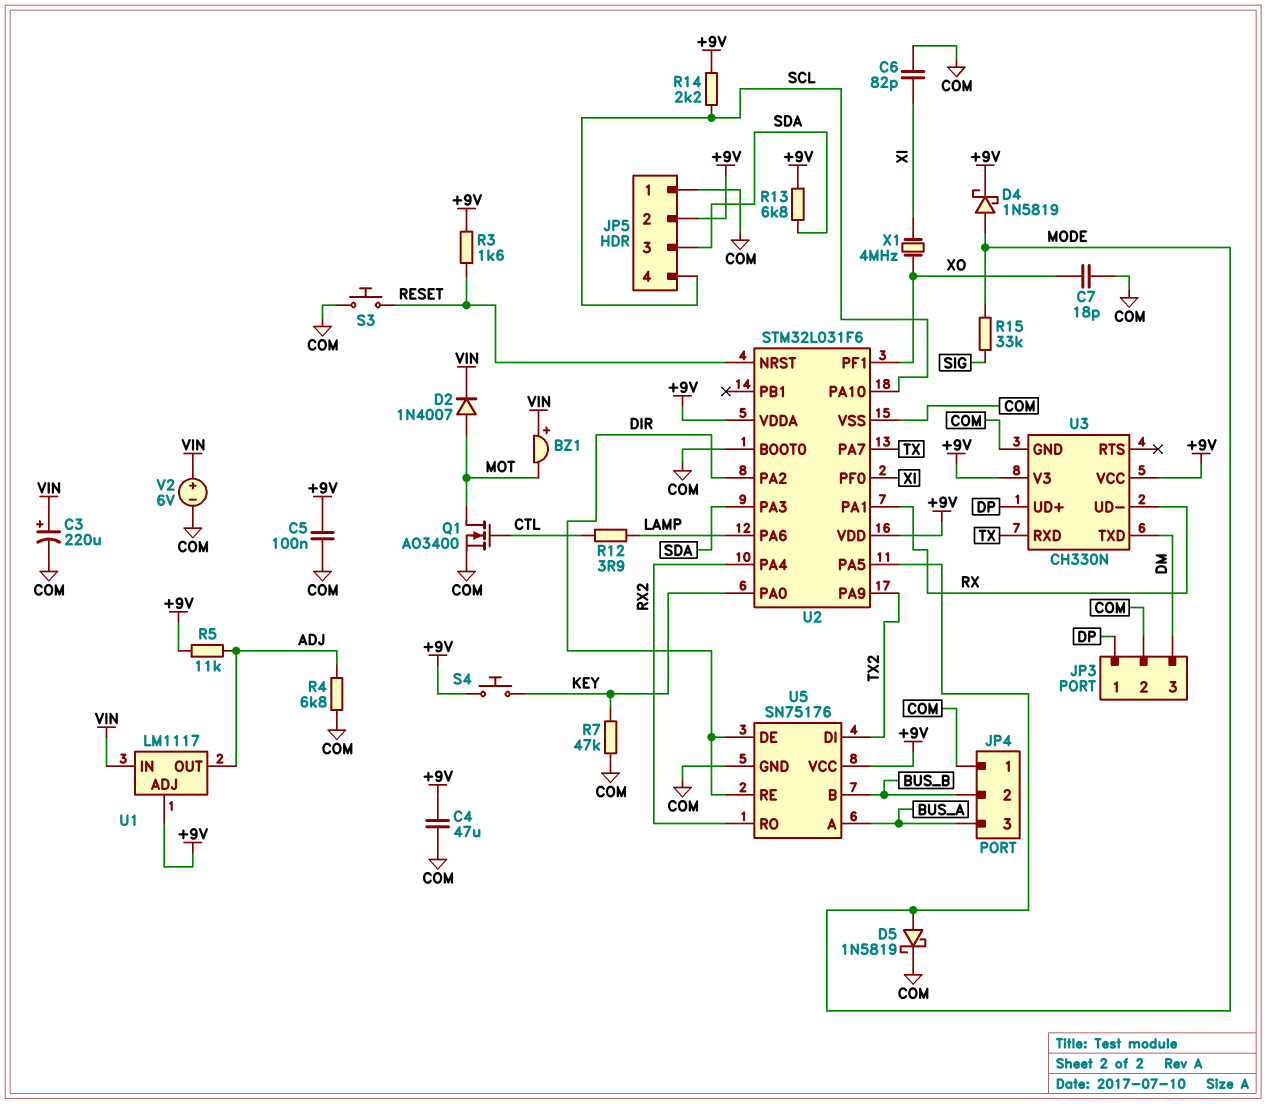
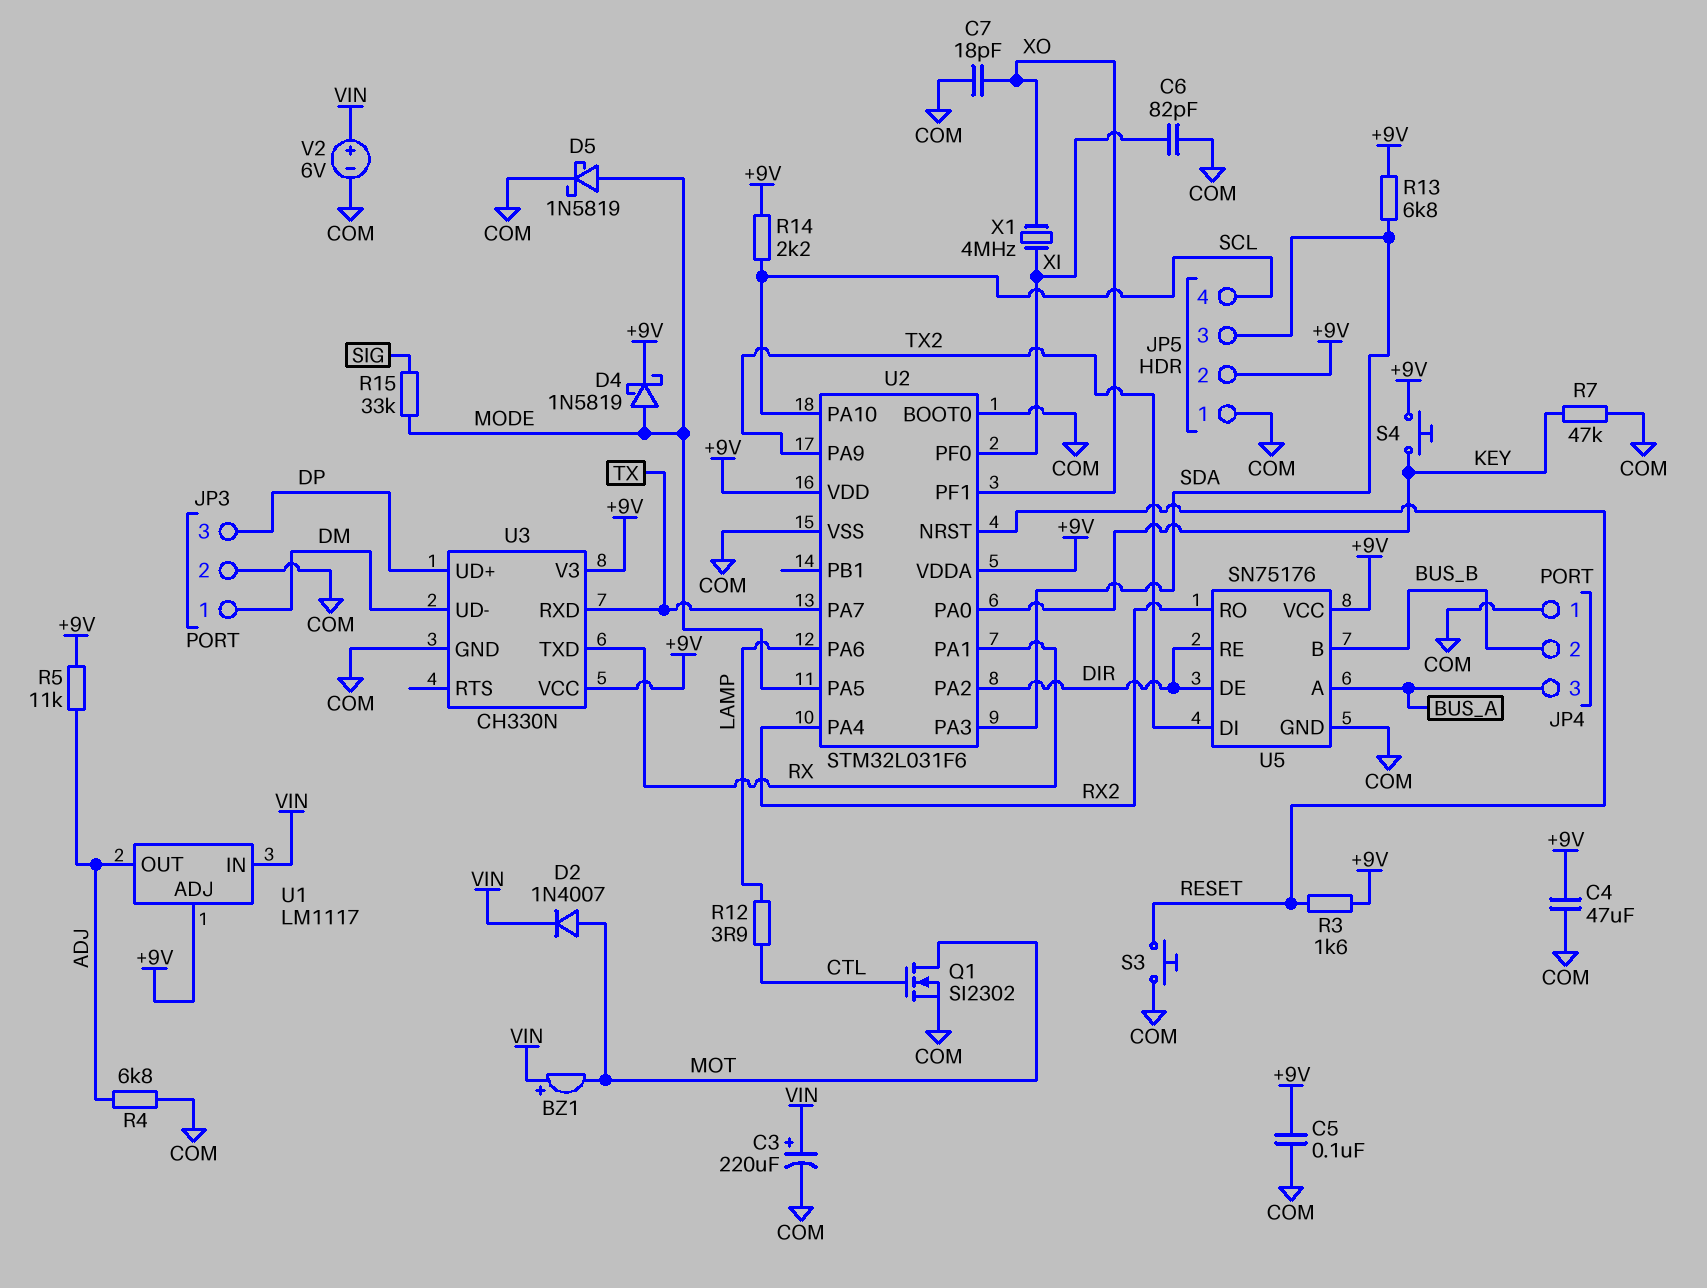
JP3 pin 1: DP -> DM
JP3 pin 3: DM -> DP
Q1: NMOS AO3400 (G CTL, D MOT, S COM) -> NMOS SI2302 (G CTL, D MOT, S COM)
U3 pin TXD: DM -> RX
U3 pin UD-: RX -> DM

